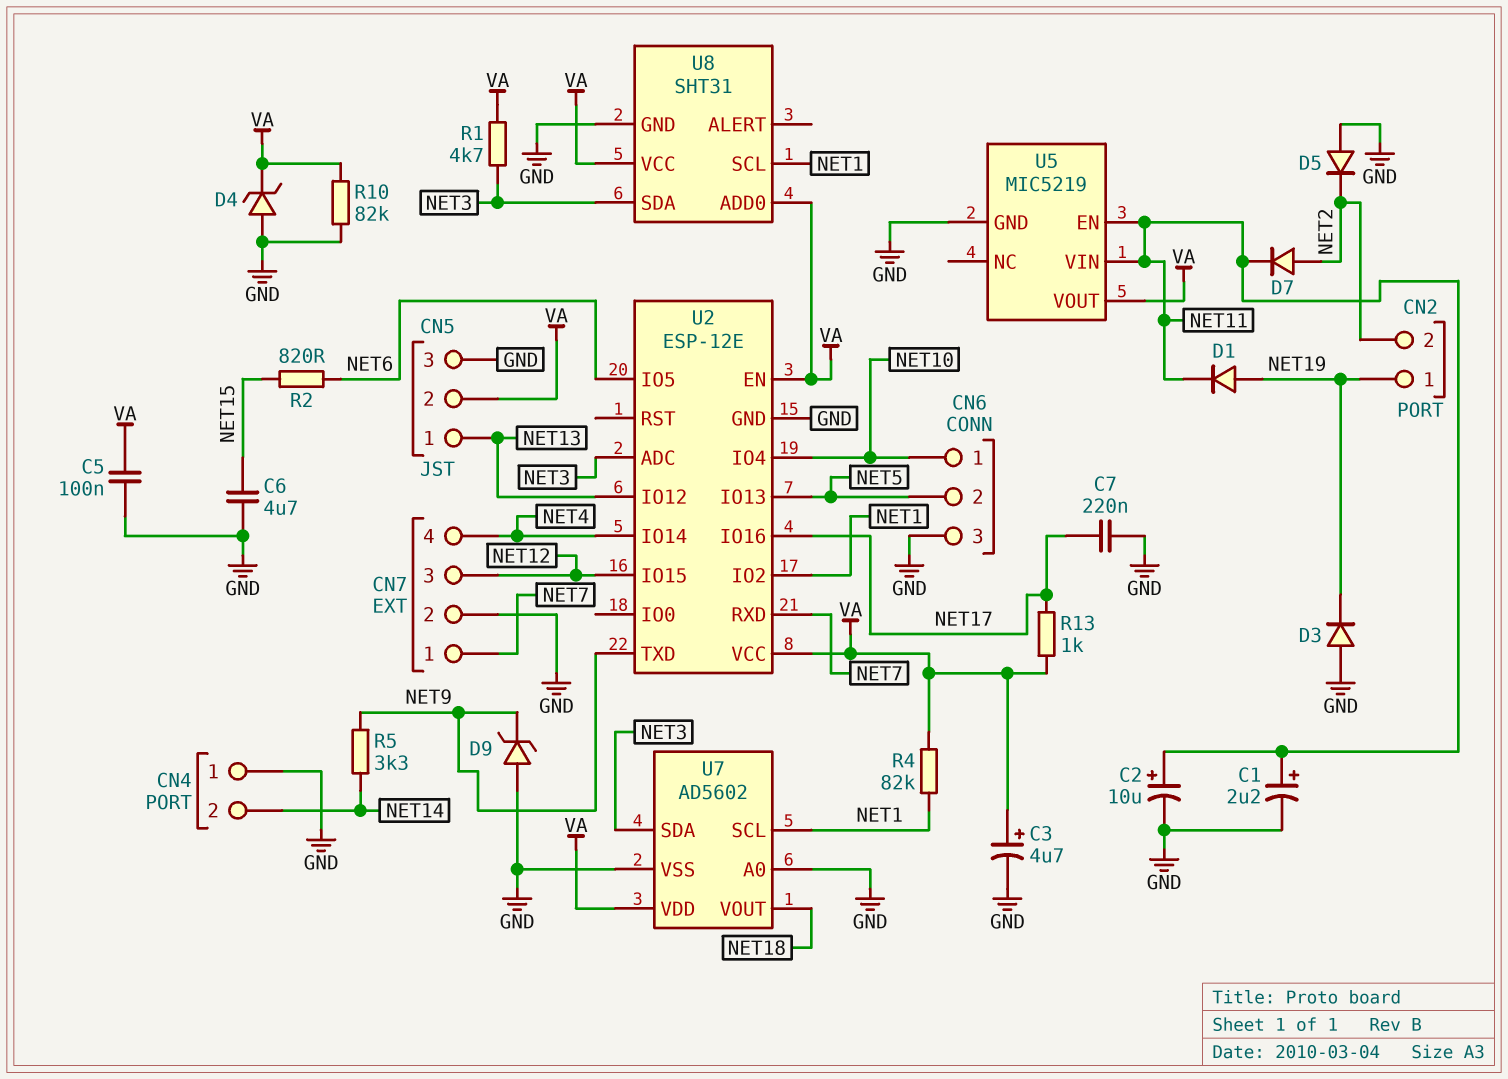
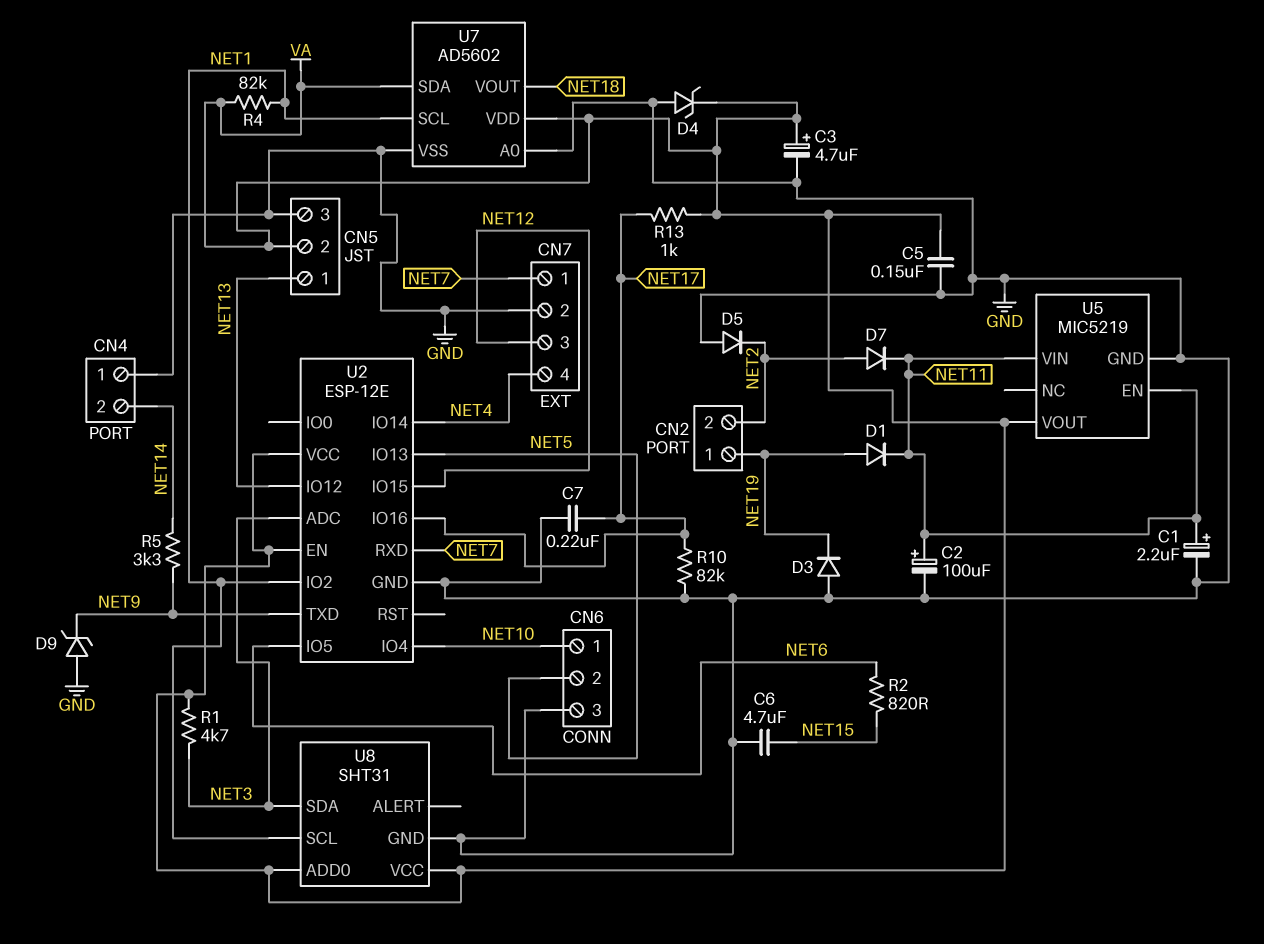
C2: 10uF (plus NET11, minus GND) -> 100uF (plus NET11, minus GND)
C5: 100nF (GND, VA) -> 150nF (GND, VA)
R10: 82k (GND, VA) -> 82k (GND, NET17)
U7 pin SDA: NET3 -> VA

